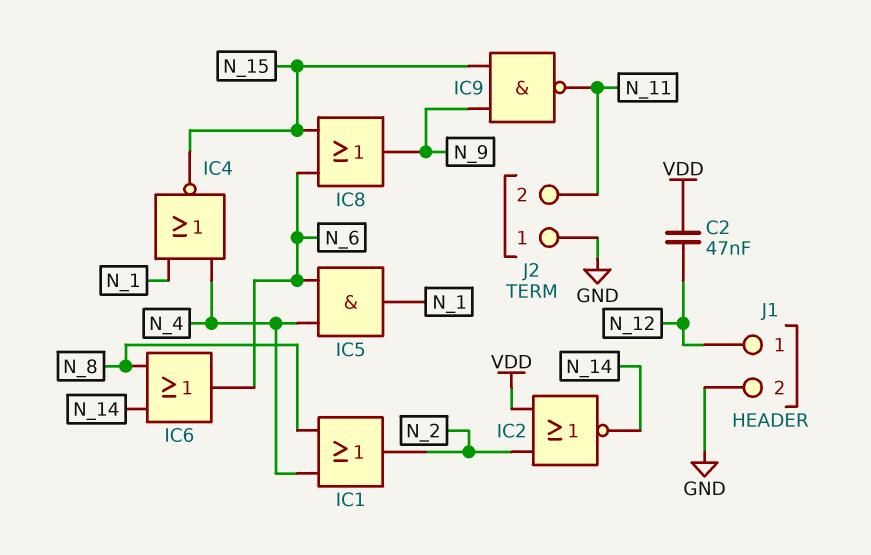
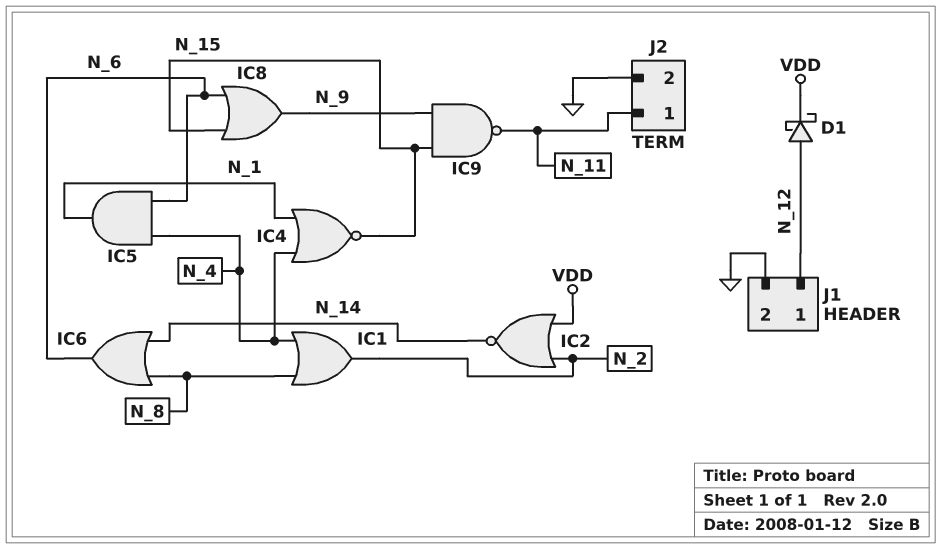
C2: 47nF (N_12, VDD) -> none
D1: none -> schottky (A N_12, K VDD)
J2 pin 1: GND -> N_11
J2 pin 2: N_11 -> GND

